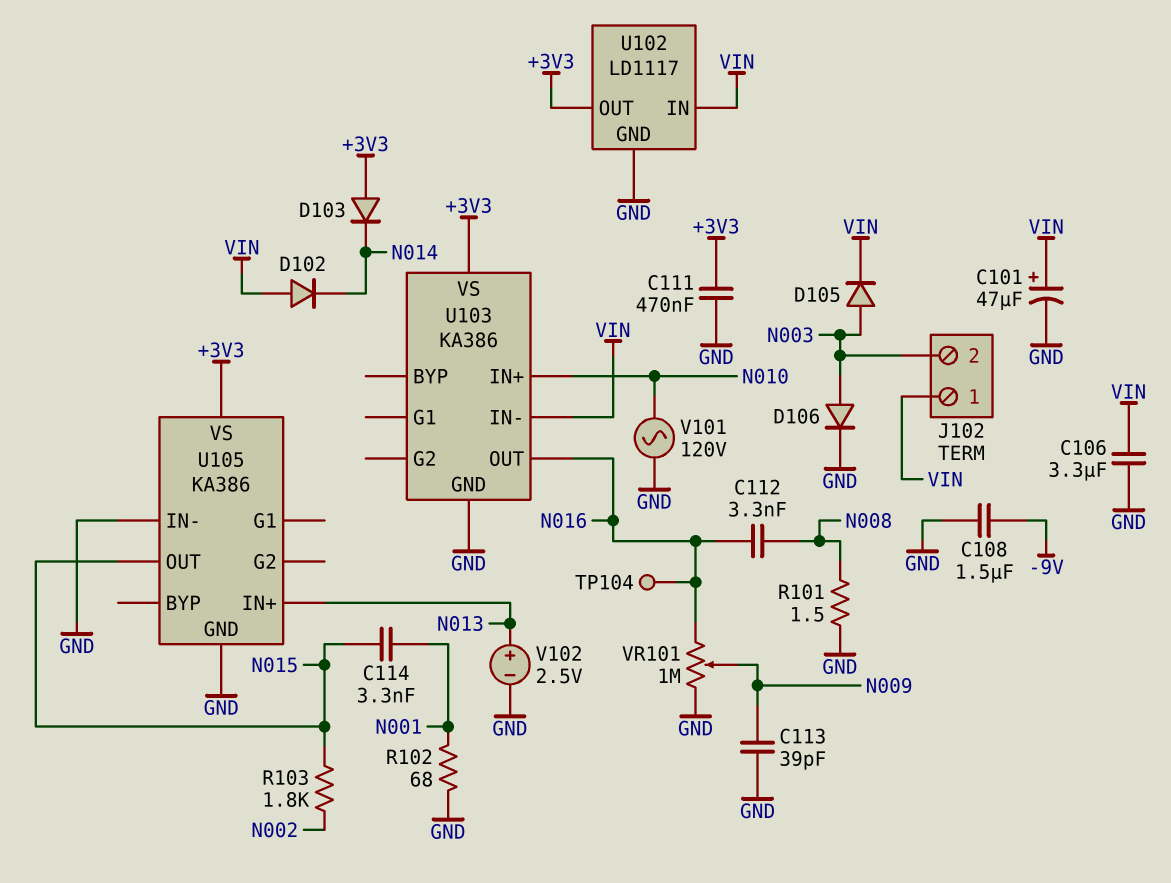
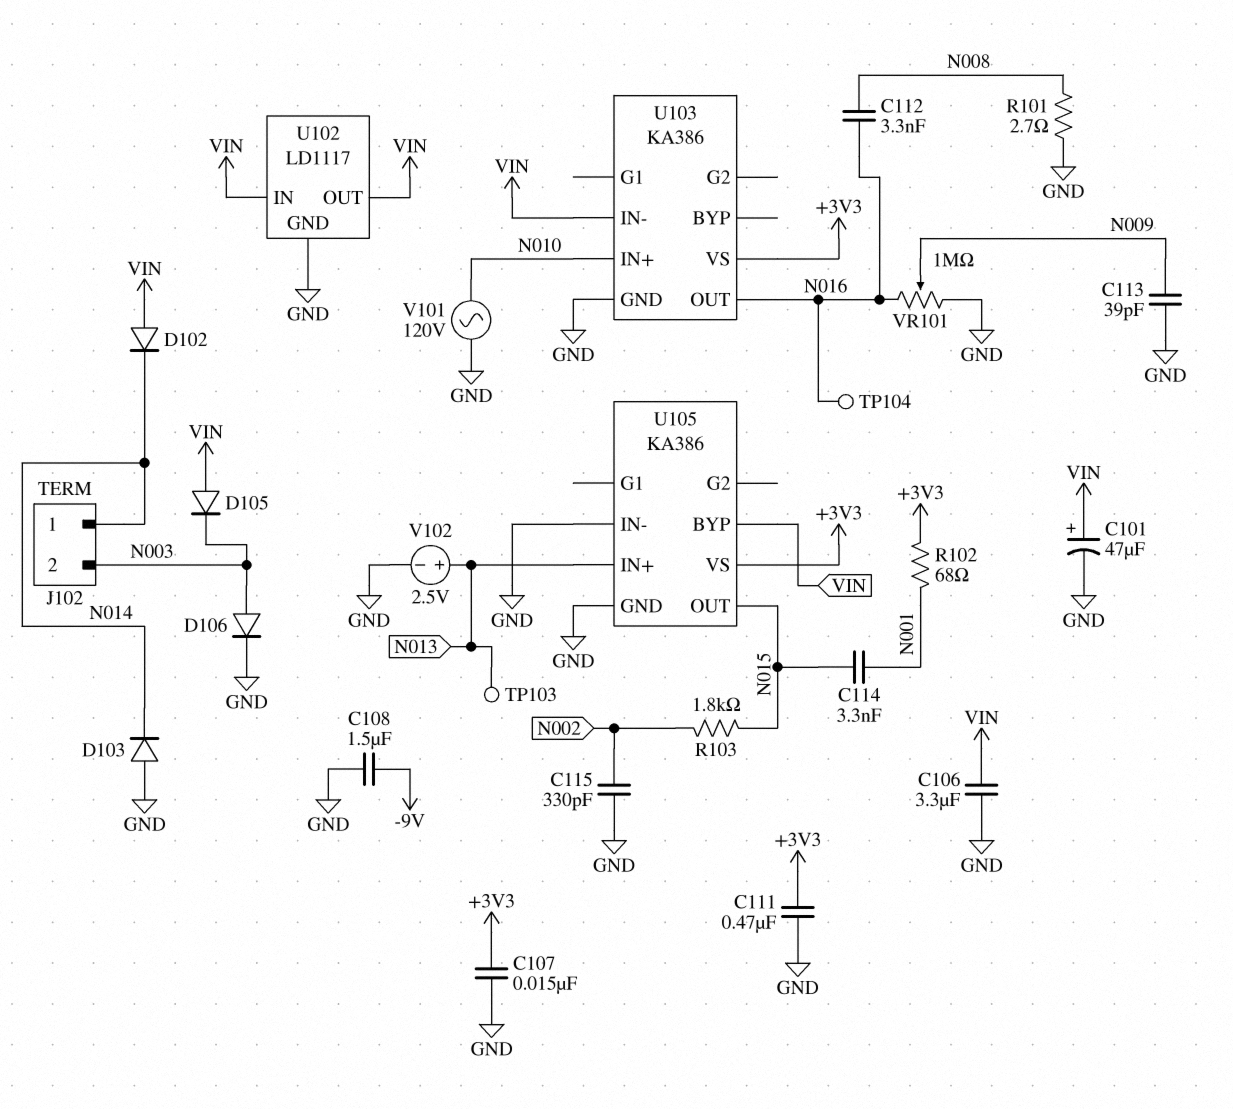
C107: none -> 15nF (+3V3, GND)
C115: none -> 330pF (GND, N002)
D103: diode (A +3V3, K N014) -> diode (A GND, K N014)
D105: diode (A N003, K VIN) -> diode (A VIN, K N003)
J102 pin 1: VIN -> N014
R101: 1.5 (GND, N008) -> 2.7 (GND, N008)
R102: 68 (GND, N001) -> 68 (+3V3, N001)
TP103: none -> test point (N013)
U102 pin OUT: +3V3 -> VIN
U105 pin BYP: none -> VIN

